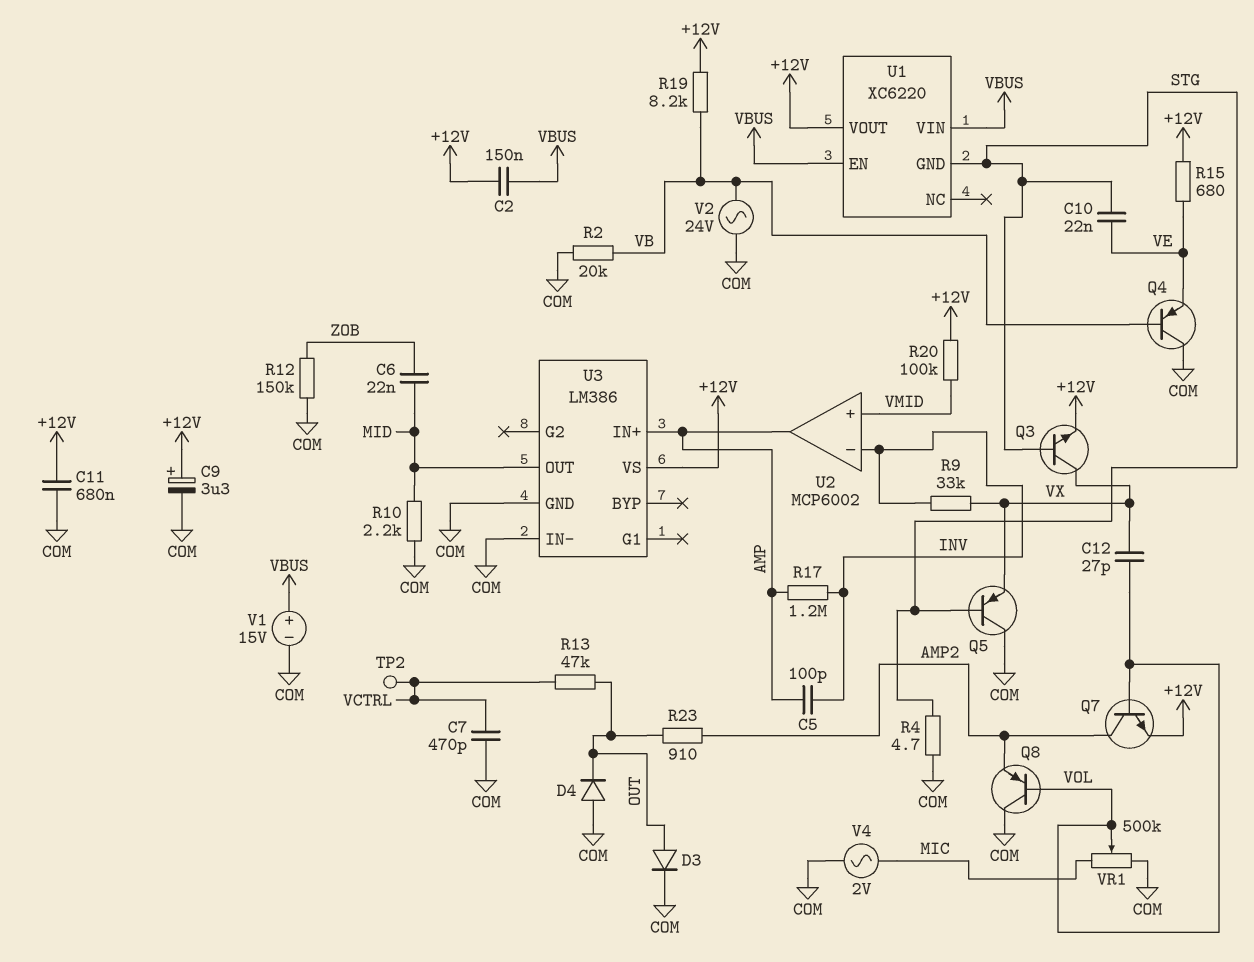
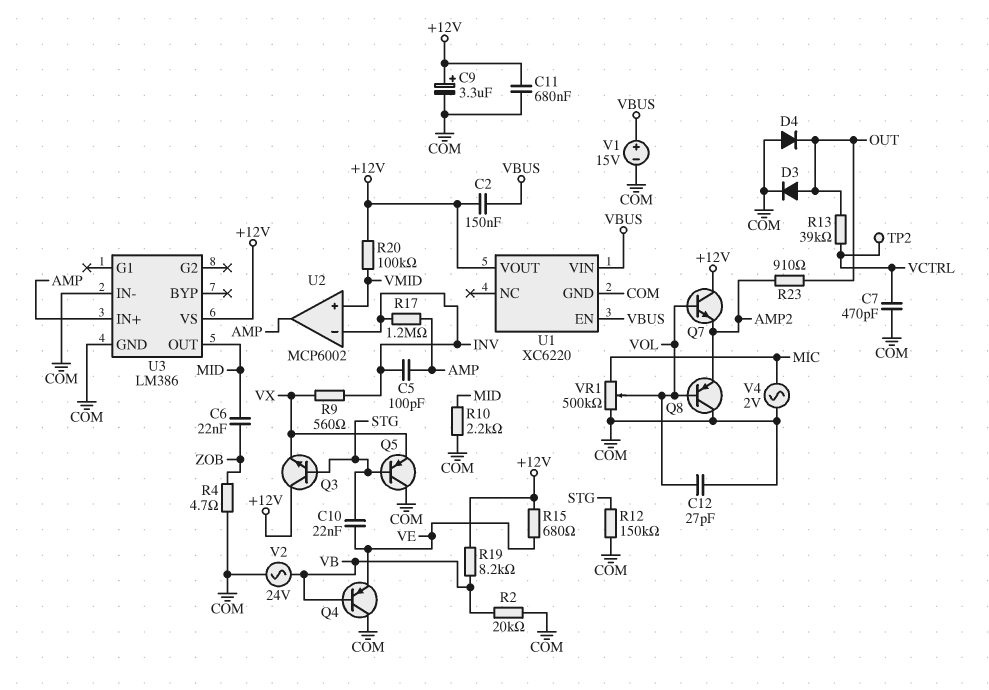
C12: 27pF (VOL, VX) -> 27pF (COM, VOL)
Q3: NPN (B STG, C VX, E +12V) -> NPN (B STG, C +12V, E VX)
Q7: NPN (B VOL, C AMP2, E +12V) -> NPN (B VOL, C +12V, E AMP2)
R4: 4.7 (COM, STG) -> 4.7 (COM, ZOB)
R9: 33k (INV, VX) -> 560 (INV, VX)
R12: 150k (COM, ZOB) -> 150k (COM, STG)
R13: 47k (OUT, VCTRL) -> 39k (OUT, VCTRL)
U1 pin GND: STG -> COM

